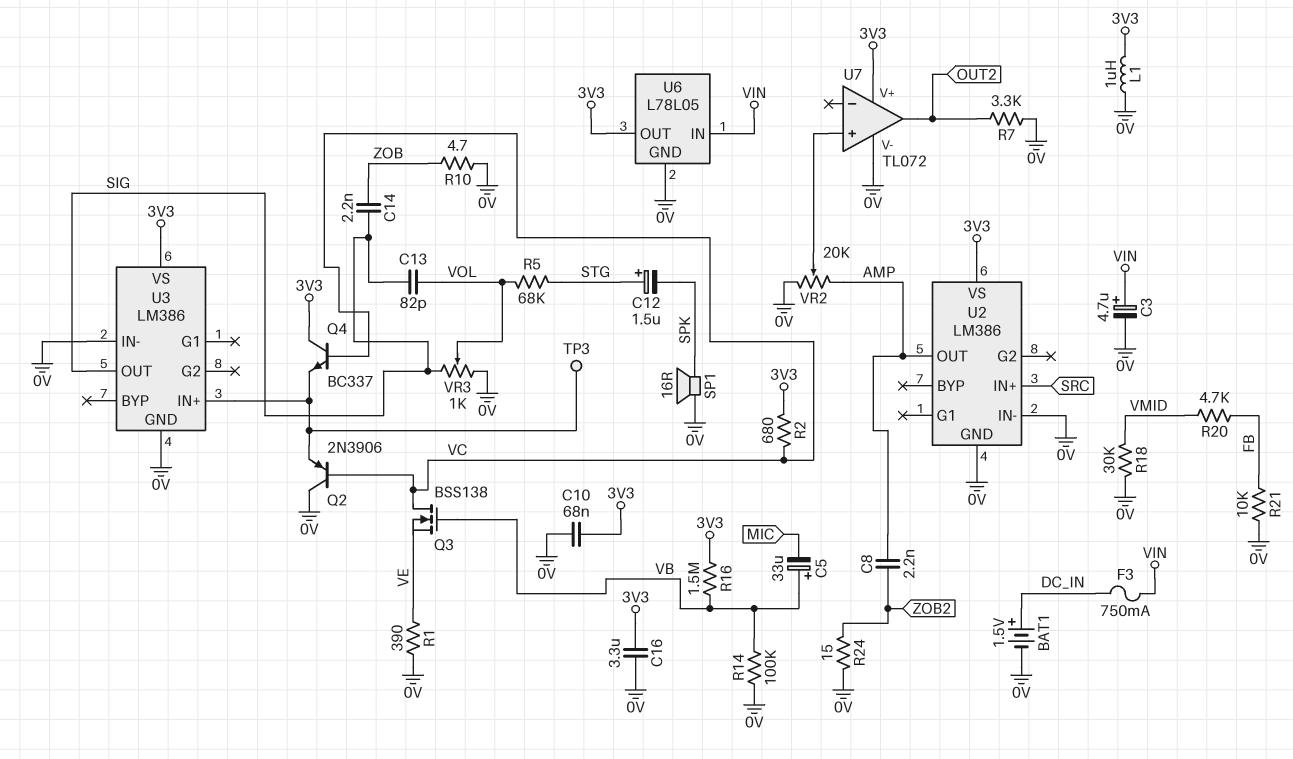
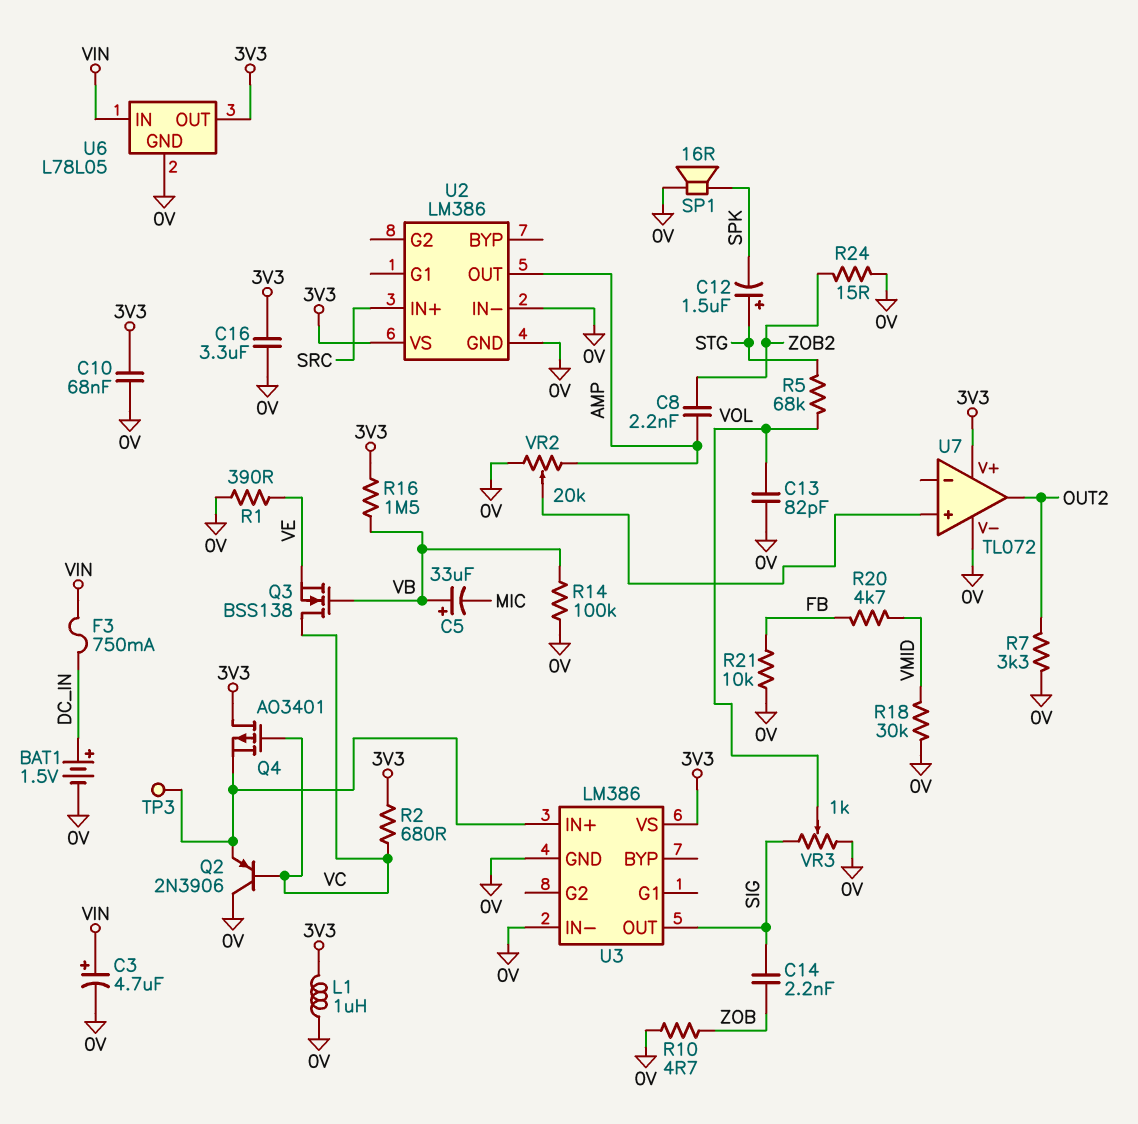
C13: 82pF (SIG, VOL) -> 82pF (0V, VOL)
Q4: NPN BC337 (B VC, C 3V3, E U3/IN+) -> PMOS AO3401 (G VC, D 3V3, S U3/IN+)

